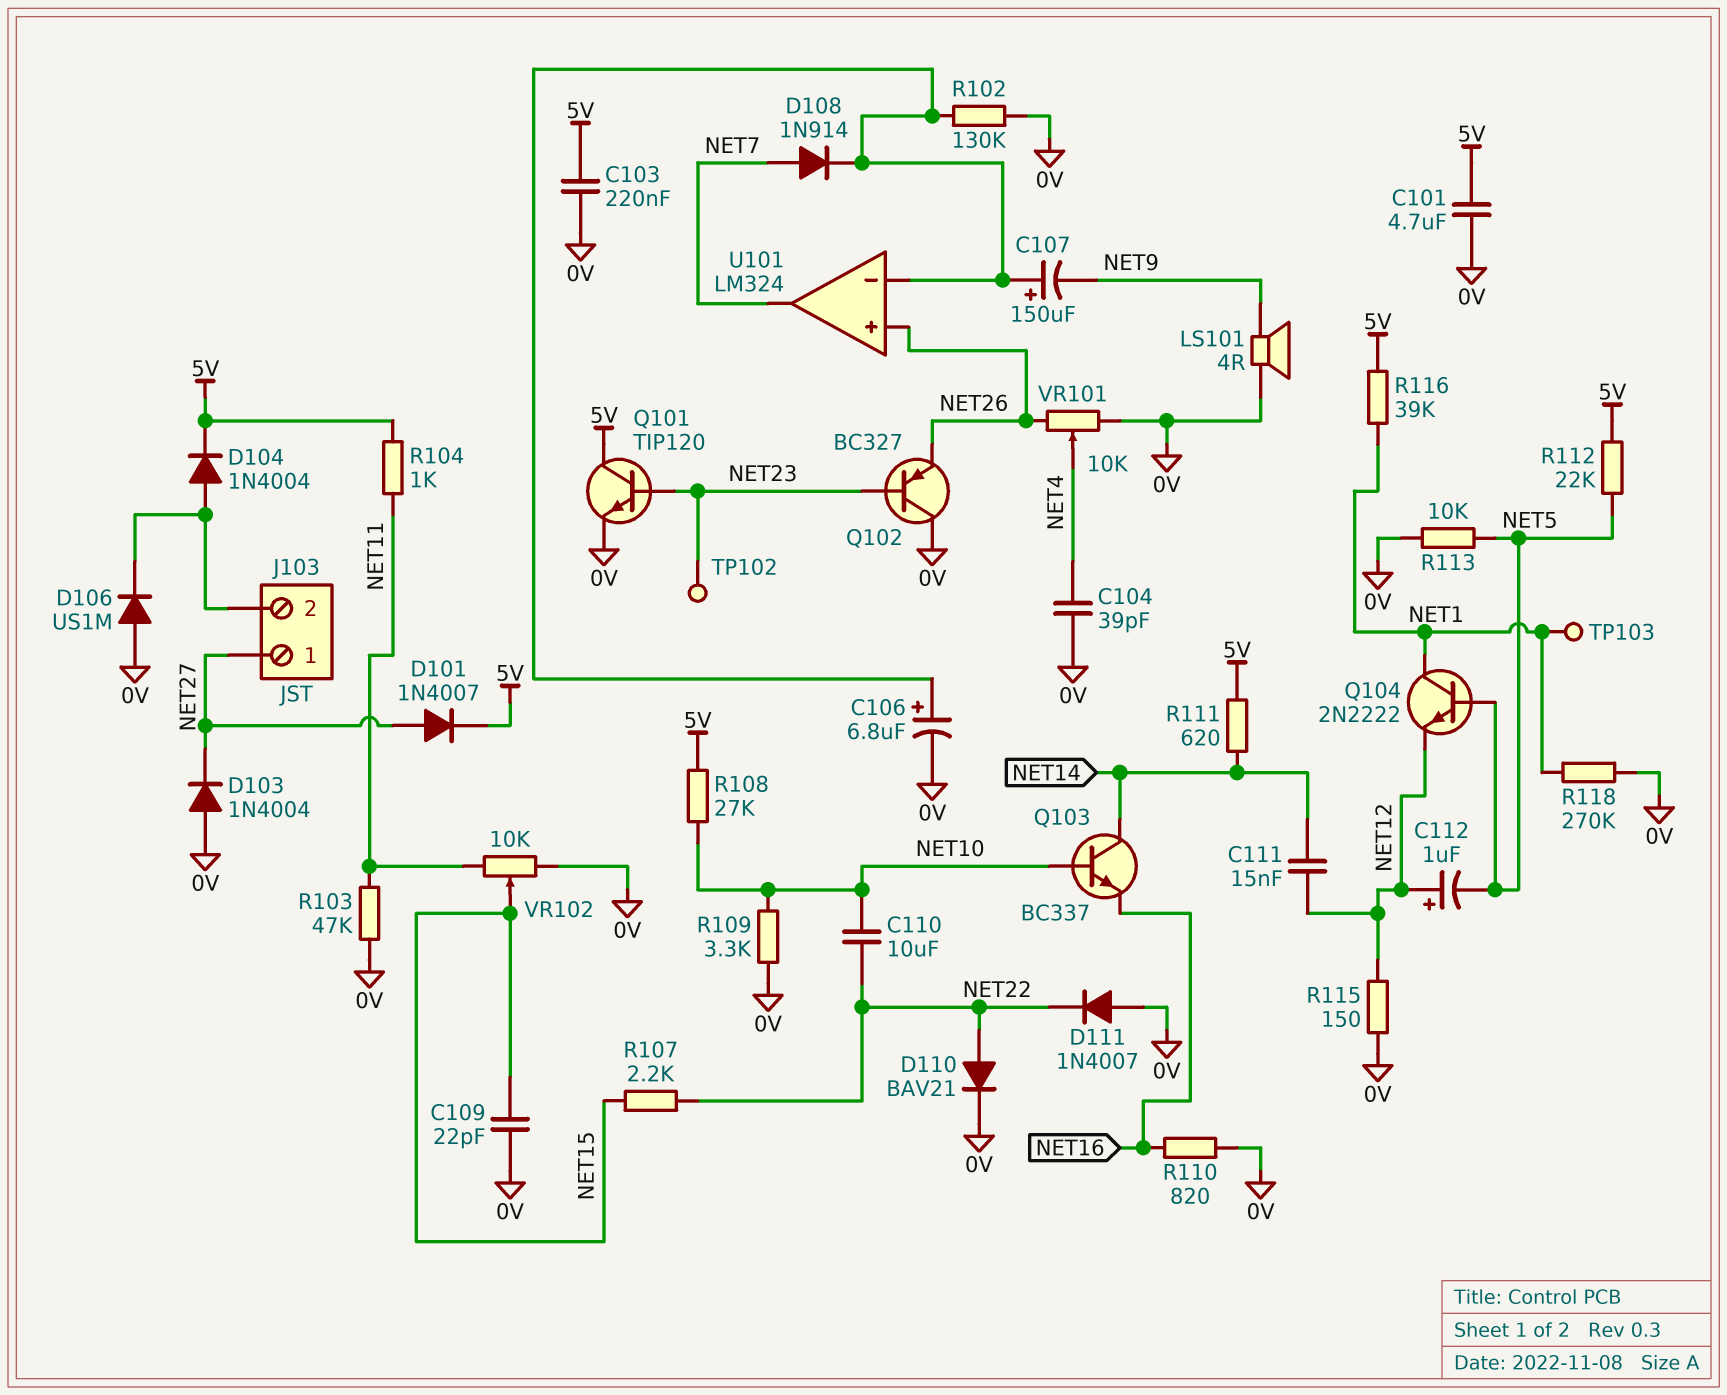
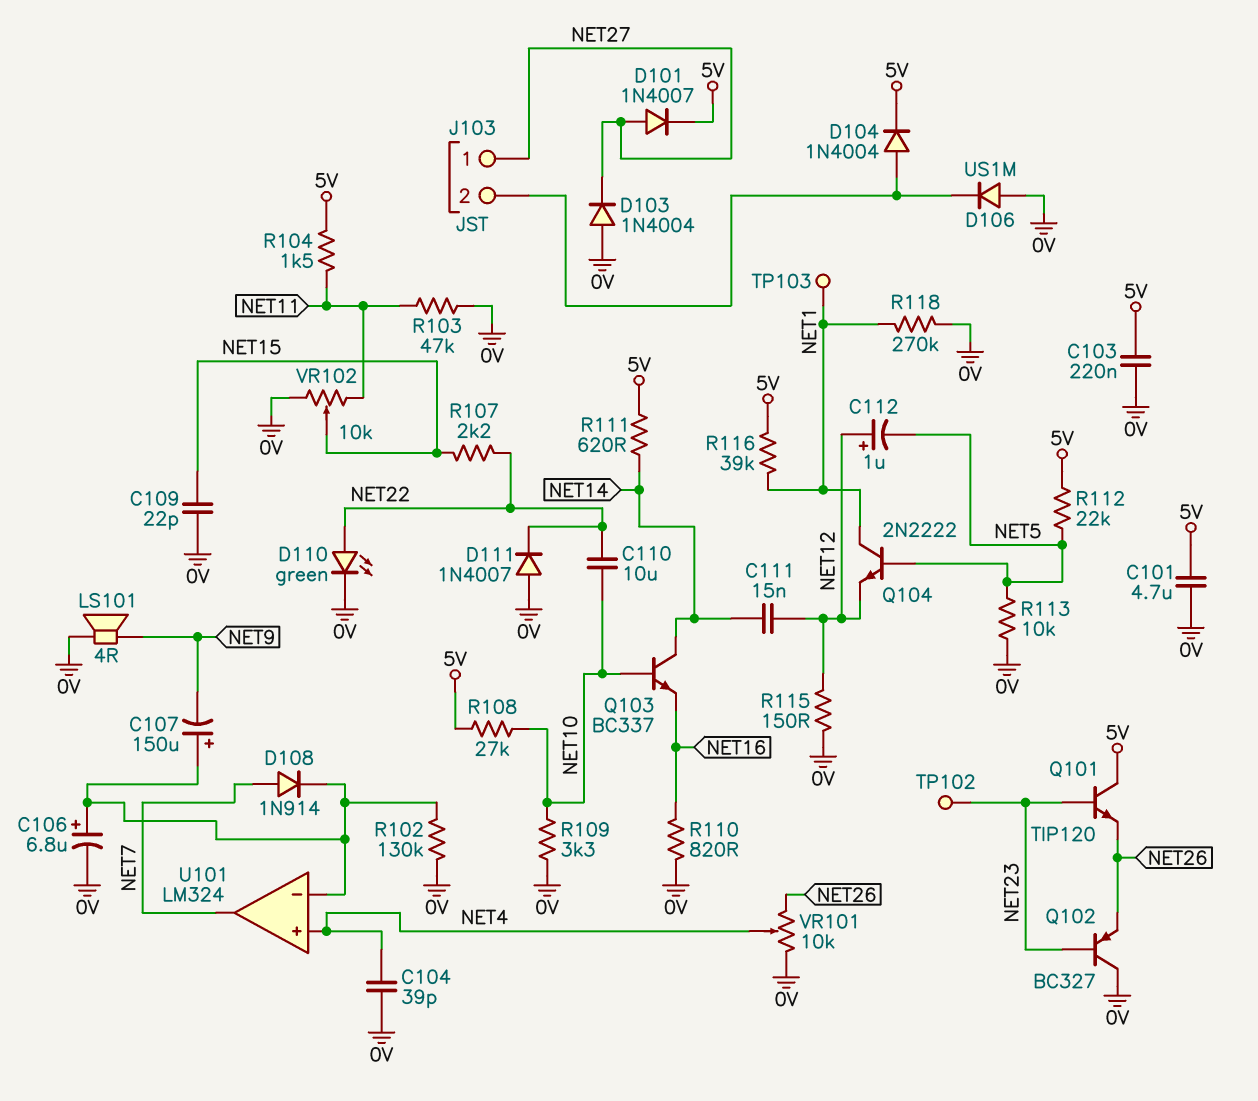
D110: diode BAV21 (A NET22, K 0V) -> LED green (A NET22, K 0V)
Q101: NPN TIP120 (B NET23, C 5V, E 0V) -> NPN TIP120 (B NET23, C 5V, E NET26)
R104: 1k (5V, NET11) -> 1.5k (5V, NET11)
U101 pin in+: NET26 -> NET4

